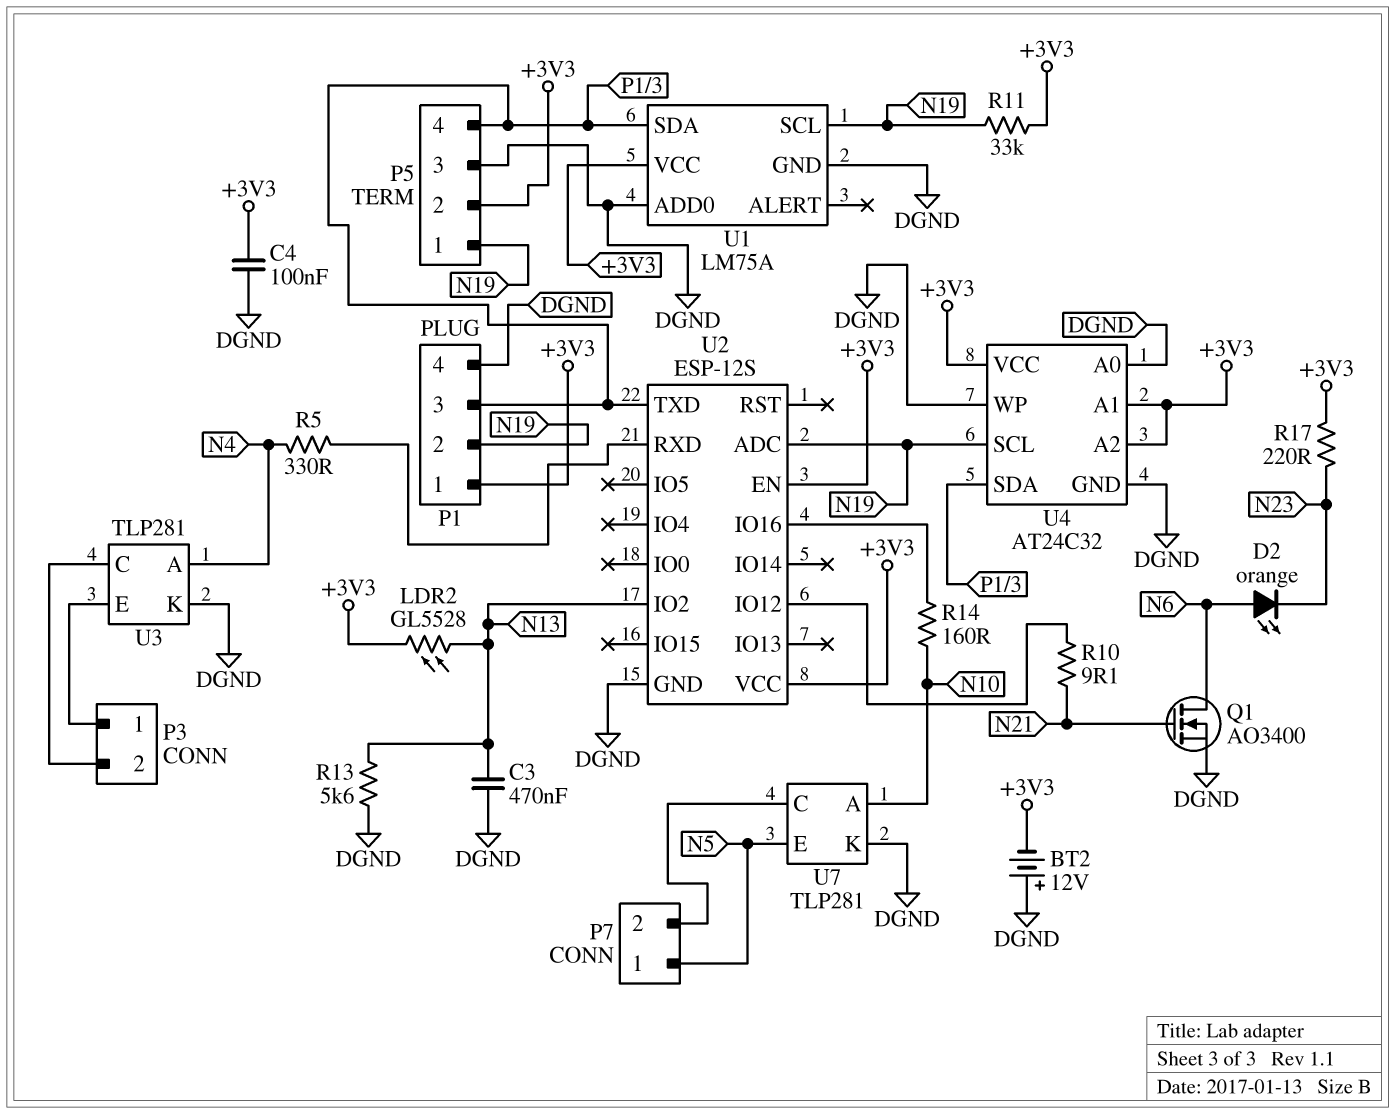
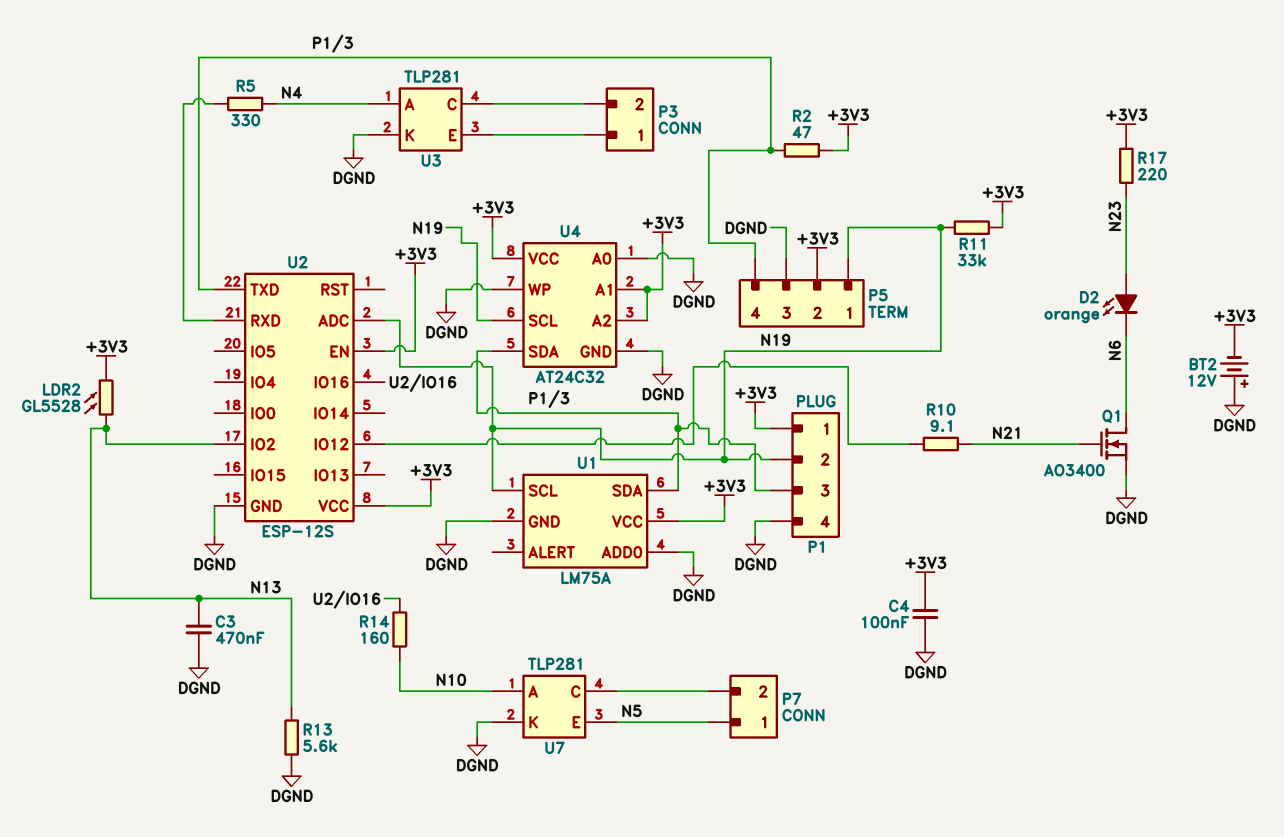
D2: LED orange (A N6, K N23) -> LED orange (A N23, K N6)
R2: none -> 47 (+3V3, P1/3)

